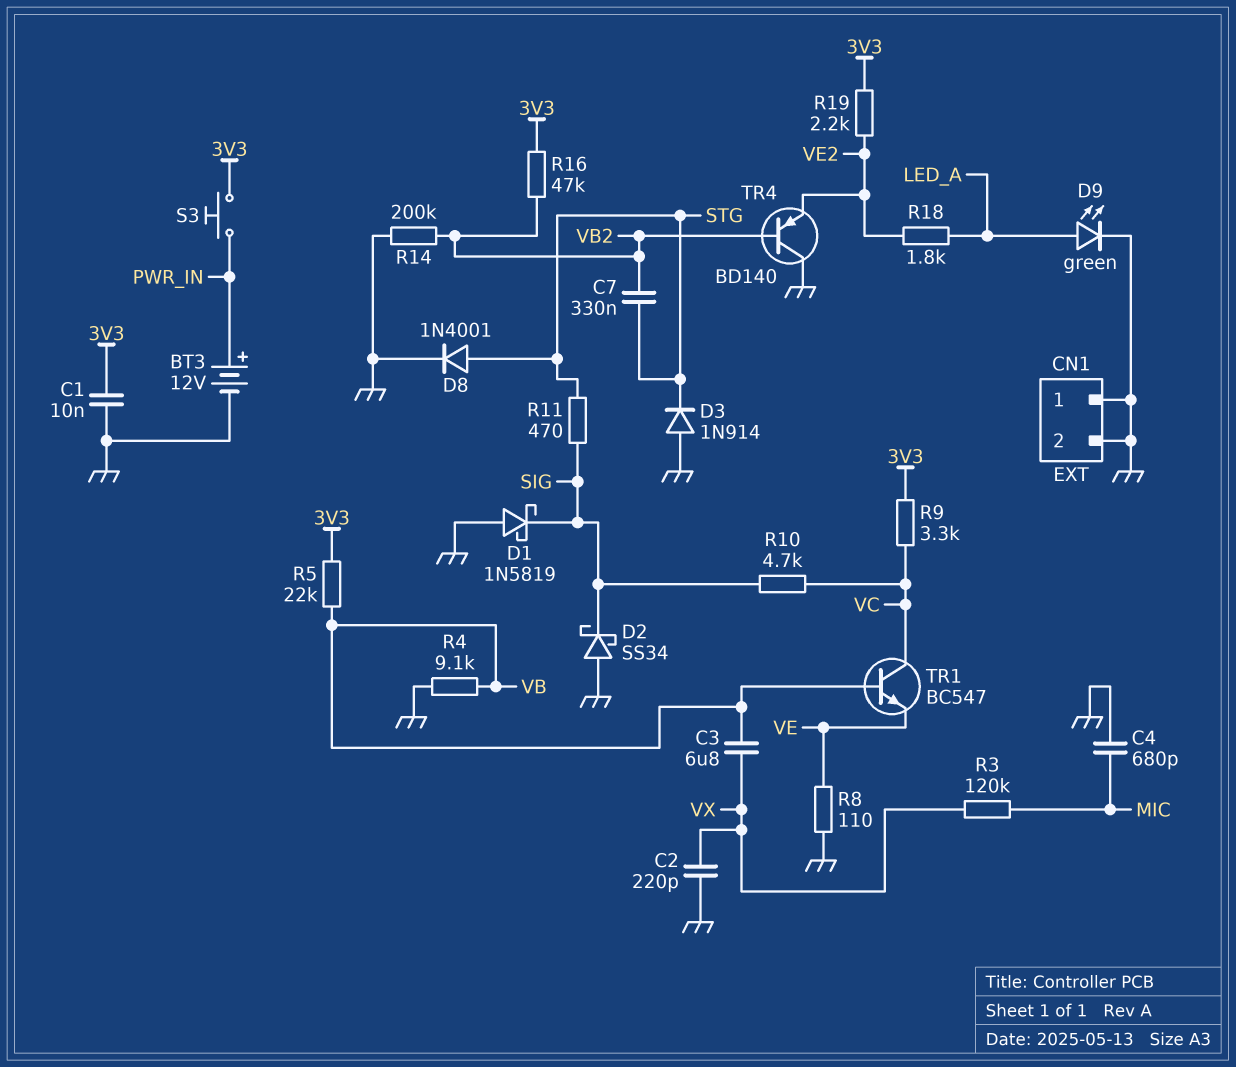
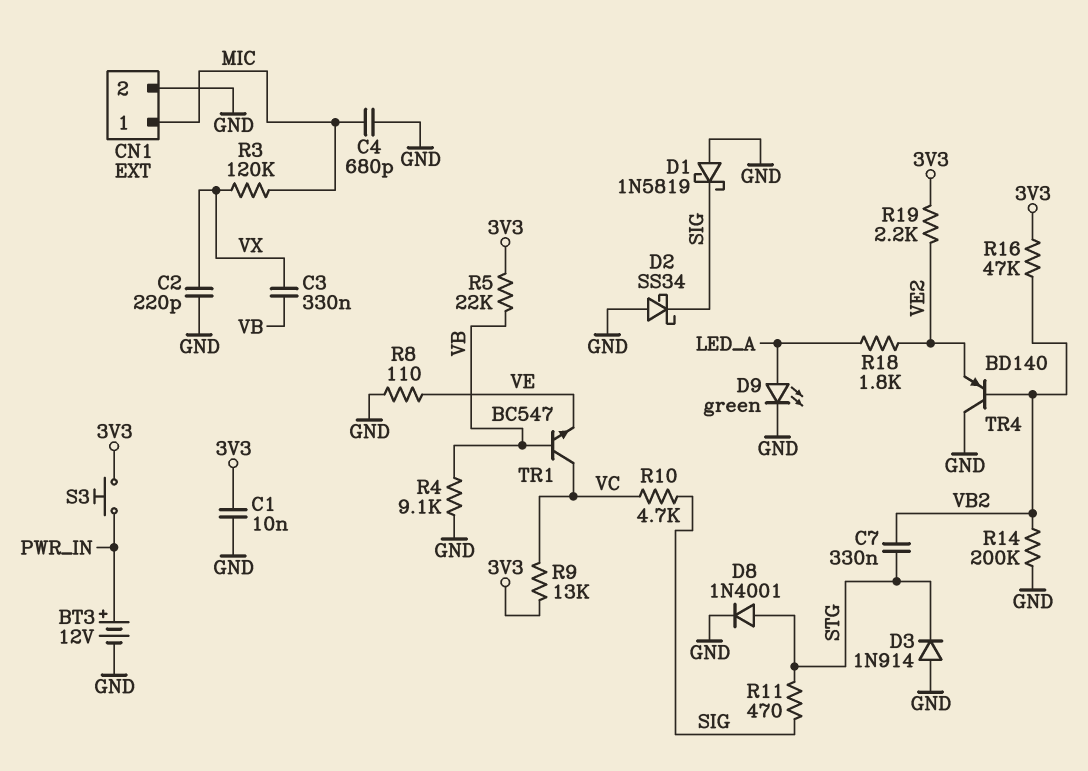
C3: 6.8uF (VB, VX) -> 330nF (VB, VX)
CN1 pin 1: GND -> MIC
R9: 3.3k (3V3, VC) -> 13k (3V3, VC)

